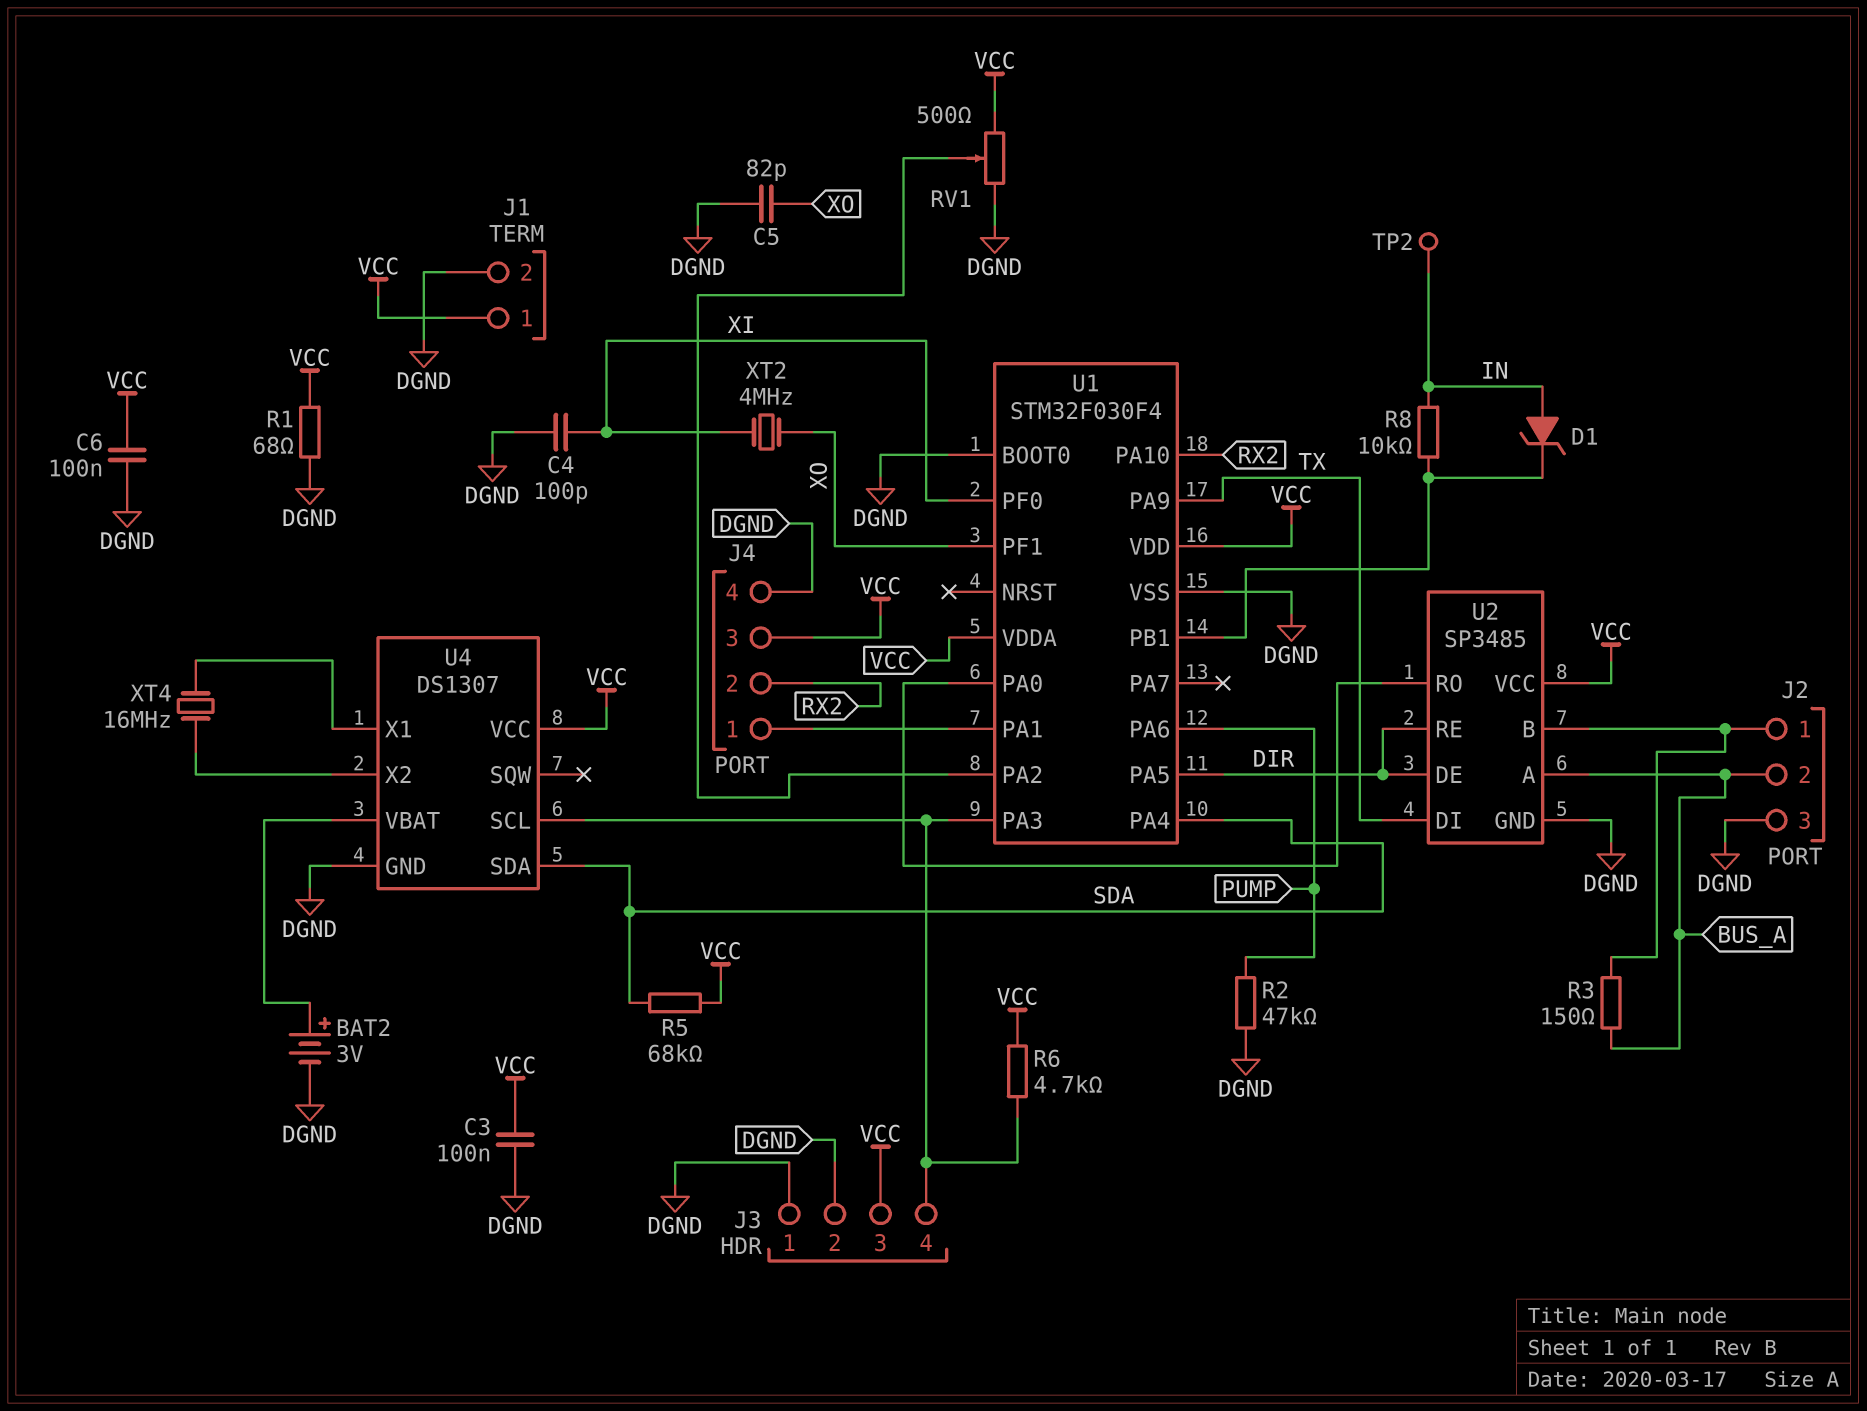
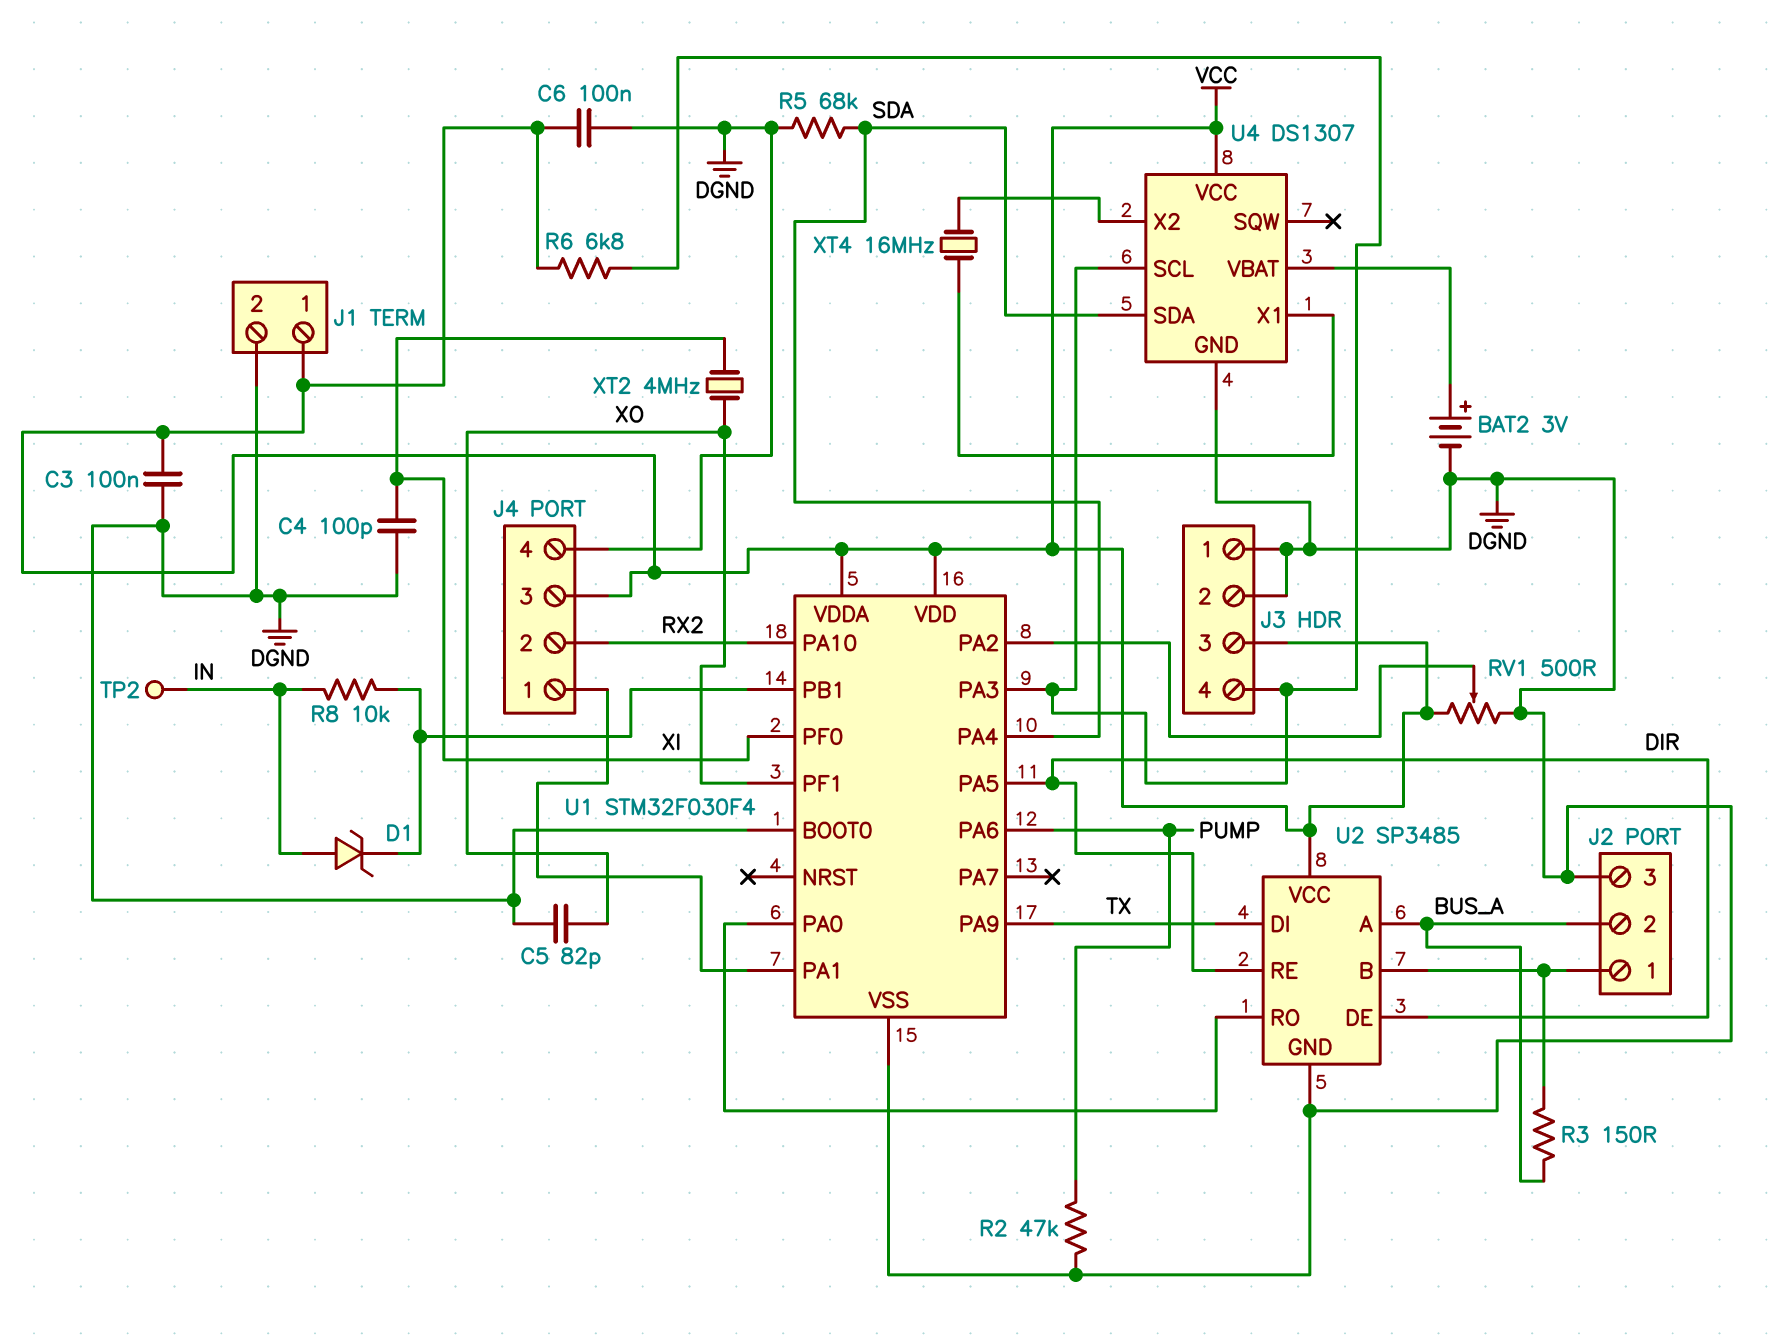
R1: 68 (DGND, VCC) -> none
R5: 68k (SDA, VCC) -> 68k (DGND, SDA)
R6: 4.7k (J3/4, VCC) -> 6.8k (J3/4, VCC)

